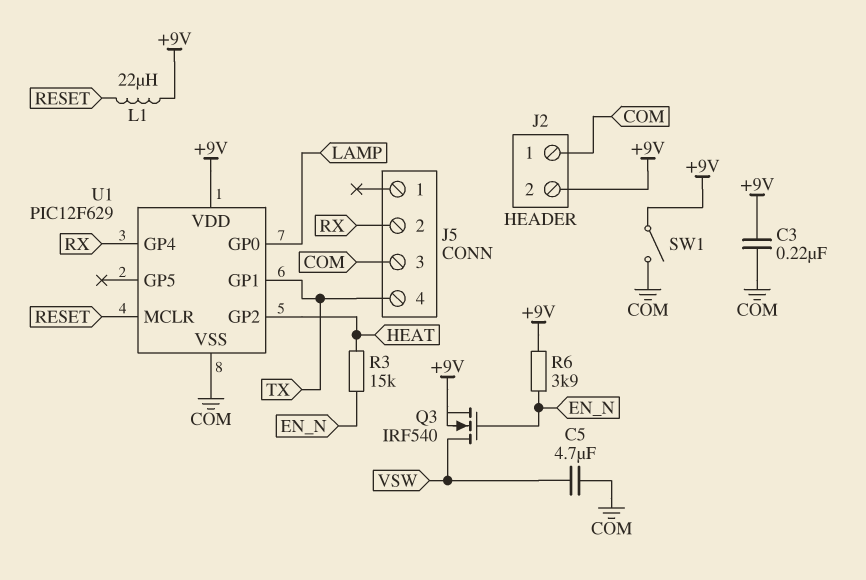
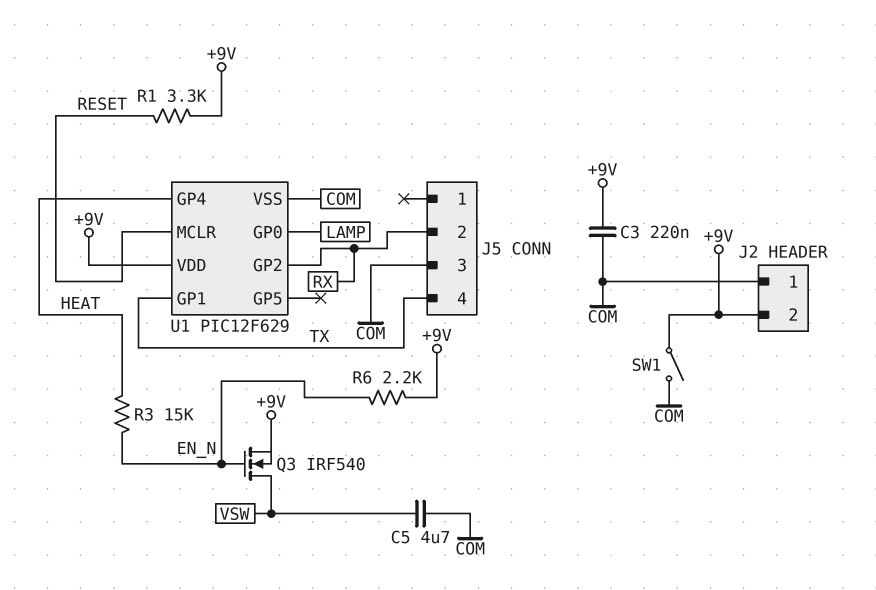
L1: 22uH (+9V, RESET) -> none
R1: none -> 3.3k (+9V, RESET)
R6: 3.9k (+9V, EN_N) -> 2.2k (+9V, EN_N)
U1 pin GP2: HEAT -> RX
U1 pin GP4: RX -> HEAT

